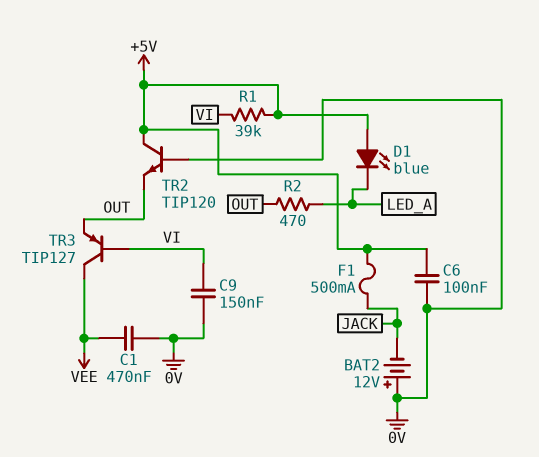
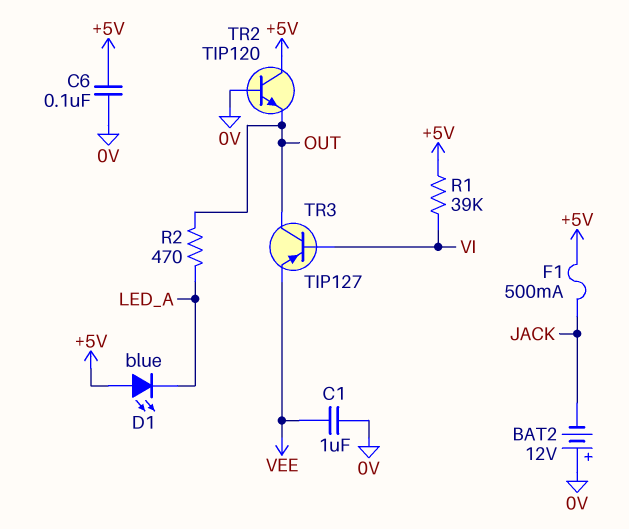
C1: 470nF (0V, VEE) -> 1uF (0V, VEE)
C9: 150nF (0V, VI) -> none
TR3: PNP TIP127 (B VI, C VEE, E OUT) -> PNP TIP127 (B VI, C OUT, E VEE)

